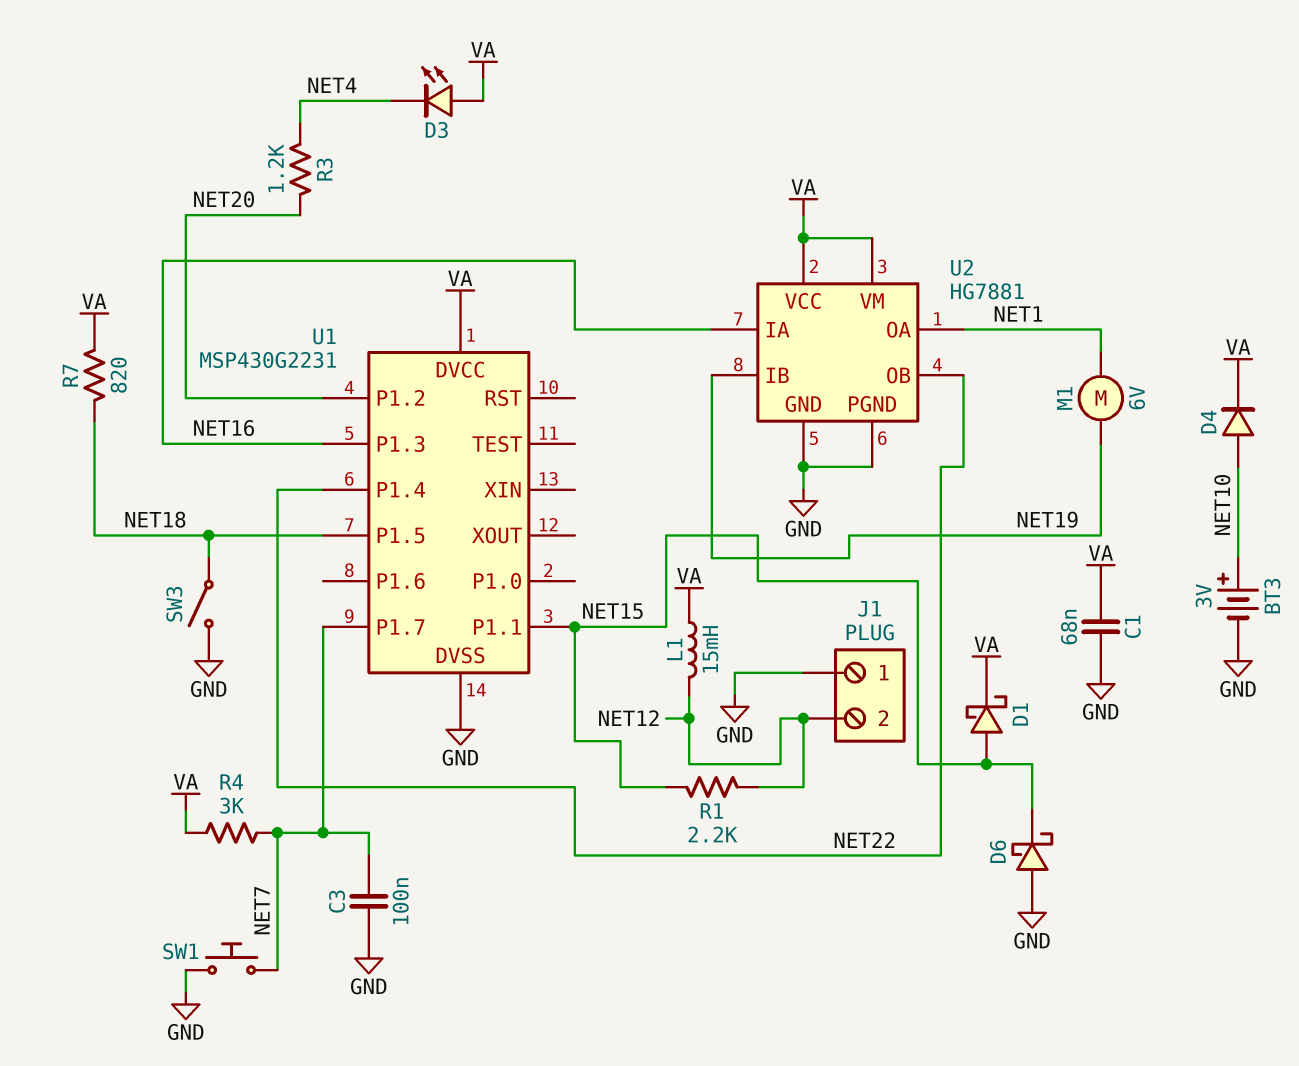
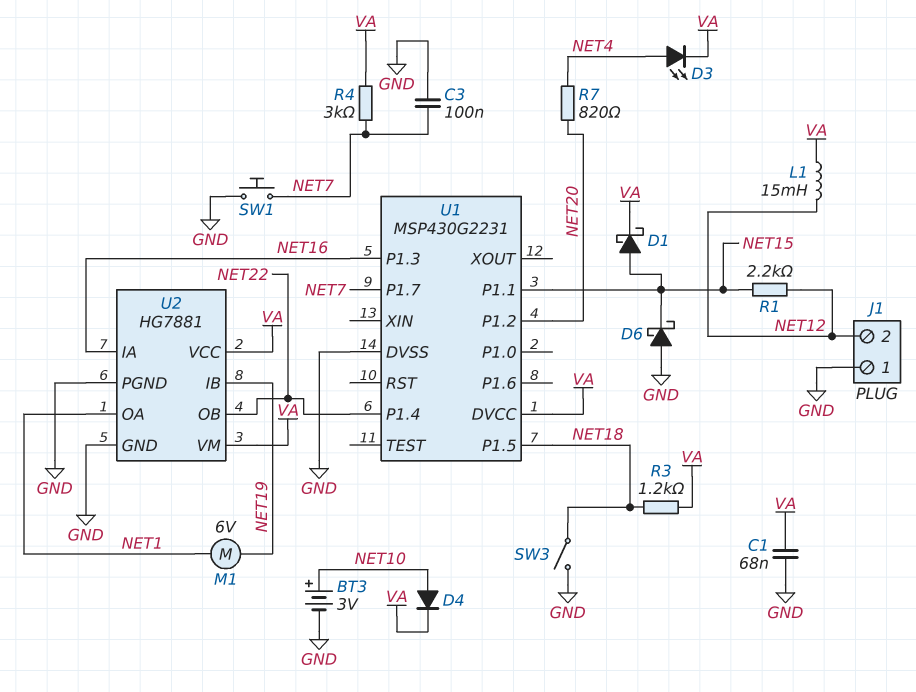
D3: LED (A VA, K NET4) -> LED (A NET4, K VA)
R3: 1.2k (NET4, NET20) -> 1.2k (NET18, VA)
R7: 820 (NET18, VA) -> 820 (NET4, NET20)

